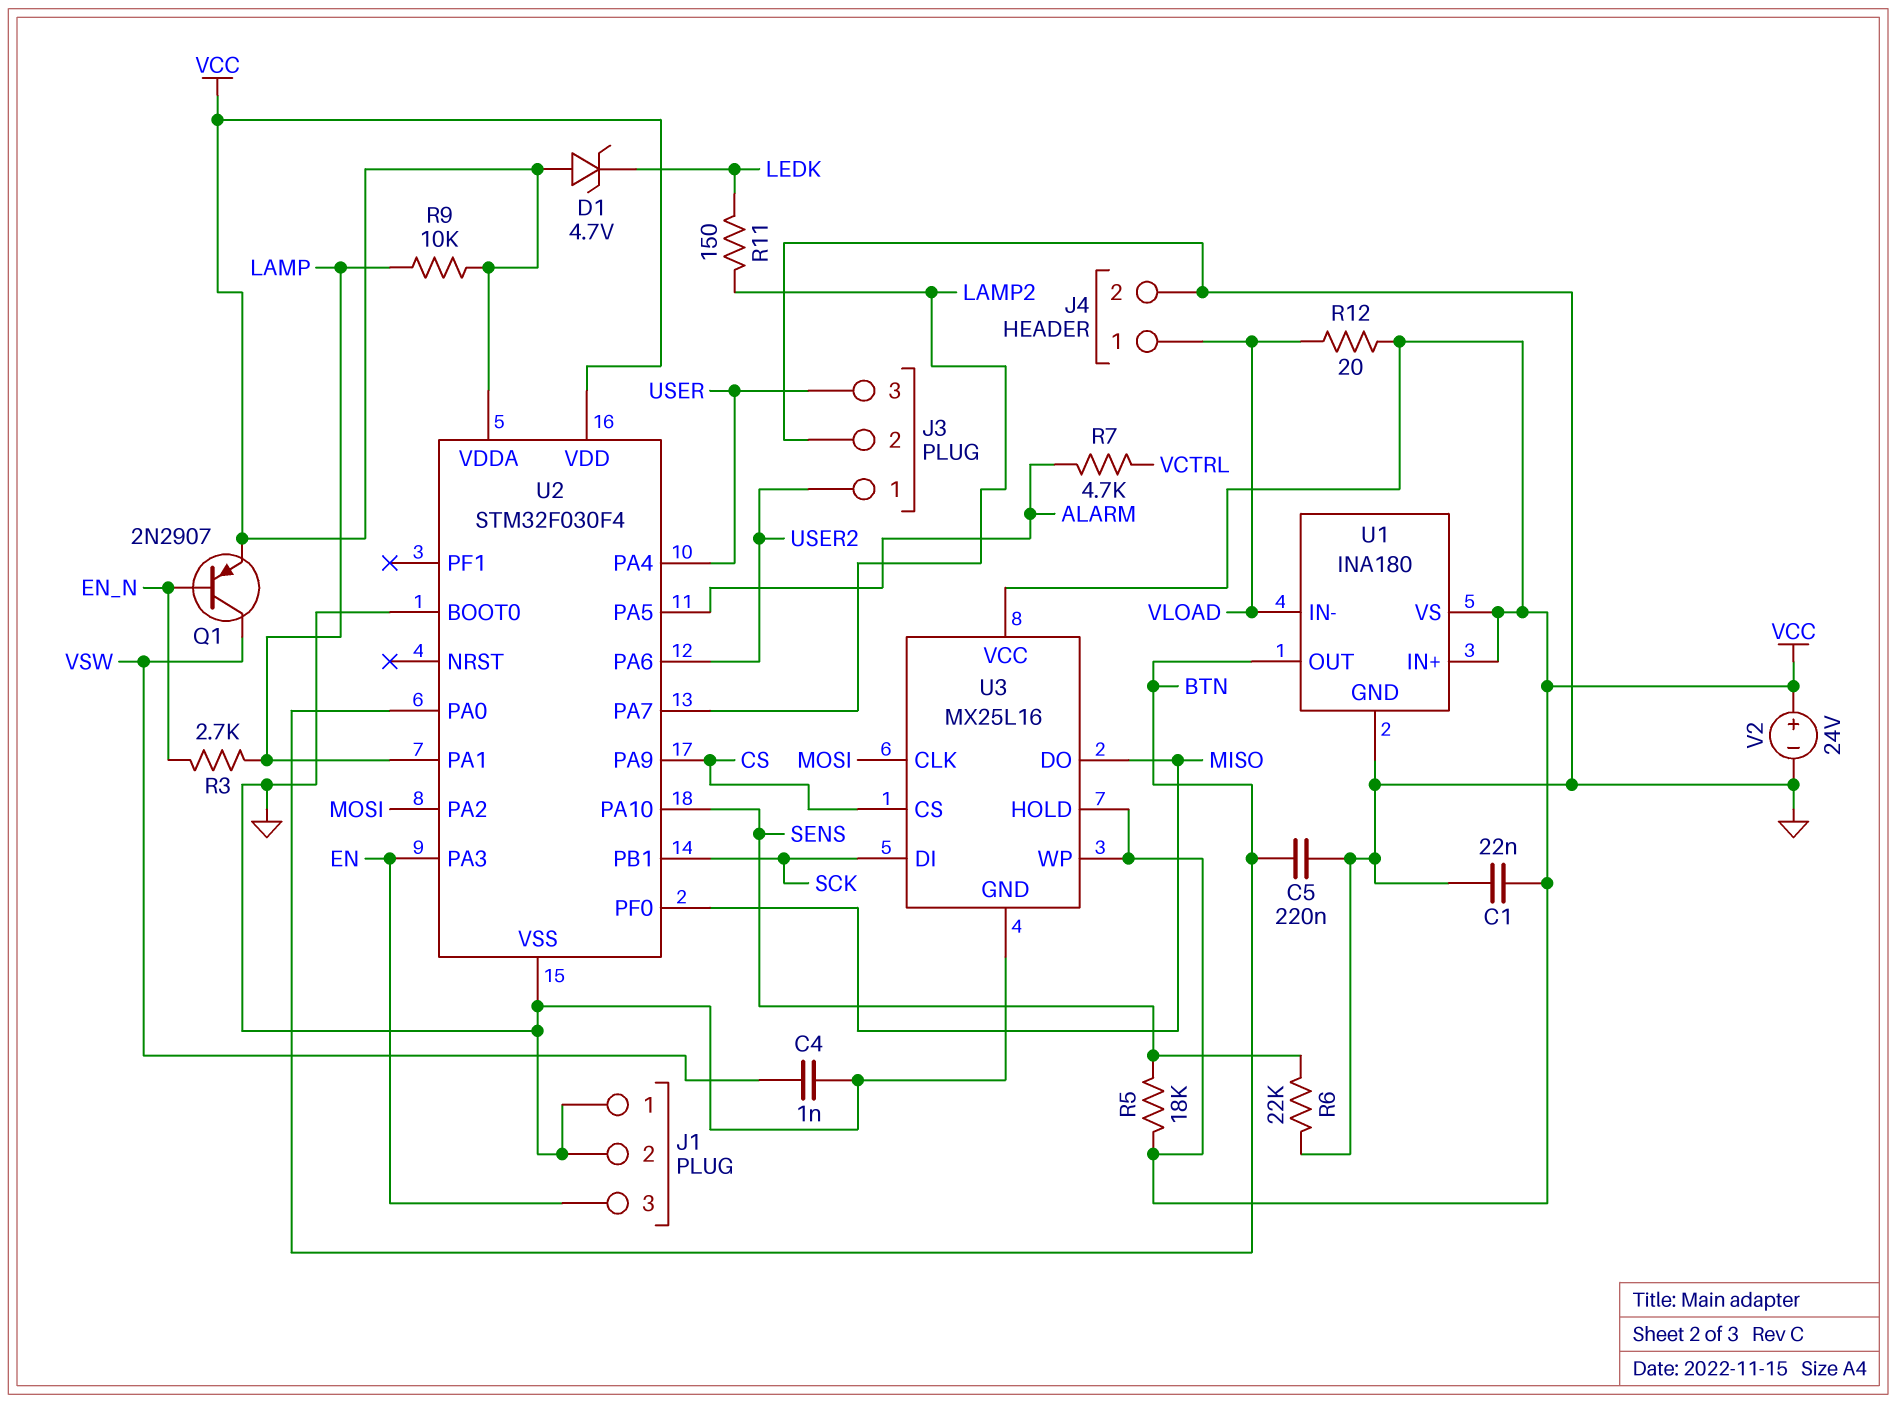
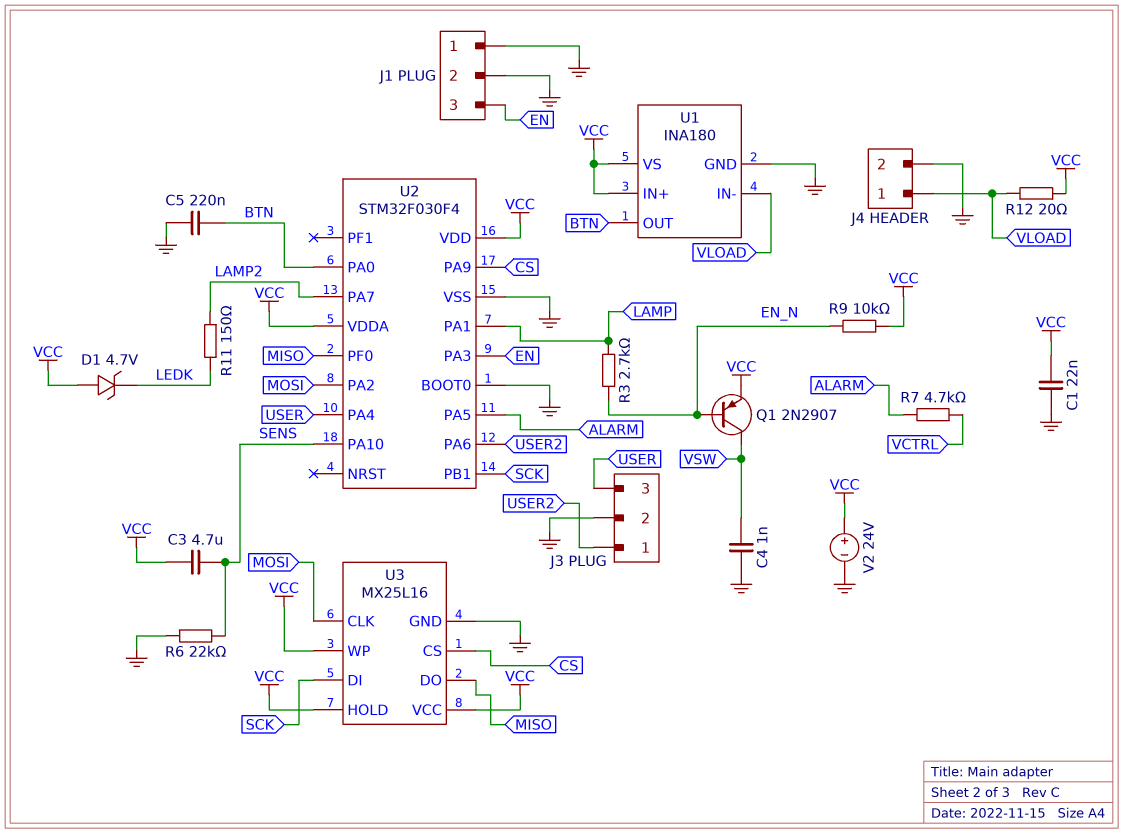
C3: none -> 4.7uF (SENS, VCC)
R5: 18k (SENS, VCC) -> none
R9: 10k (LAMP, VCC) -> 10k (EN_N, VCC)

